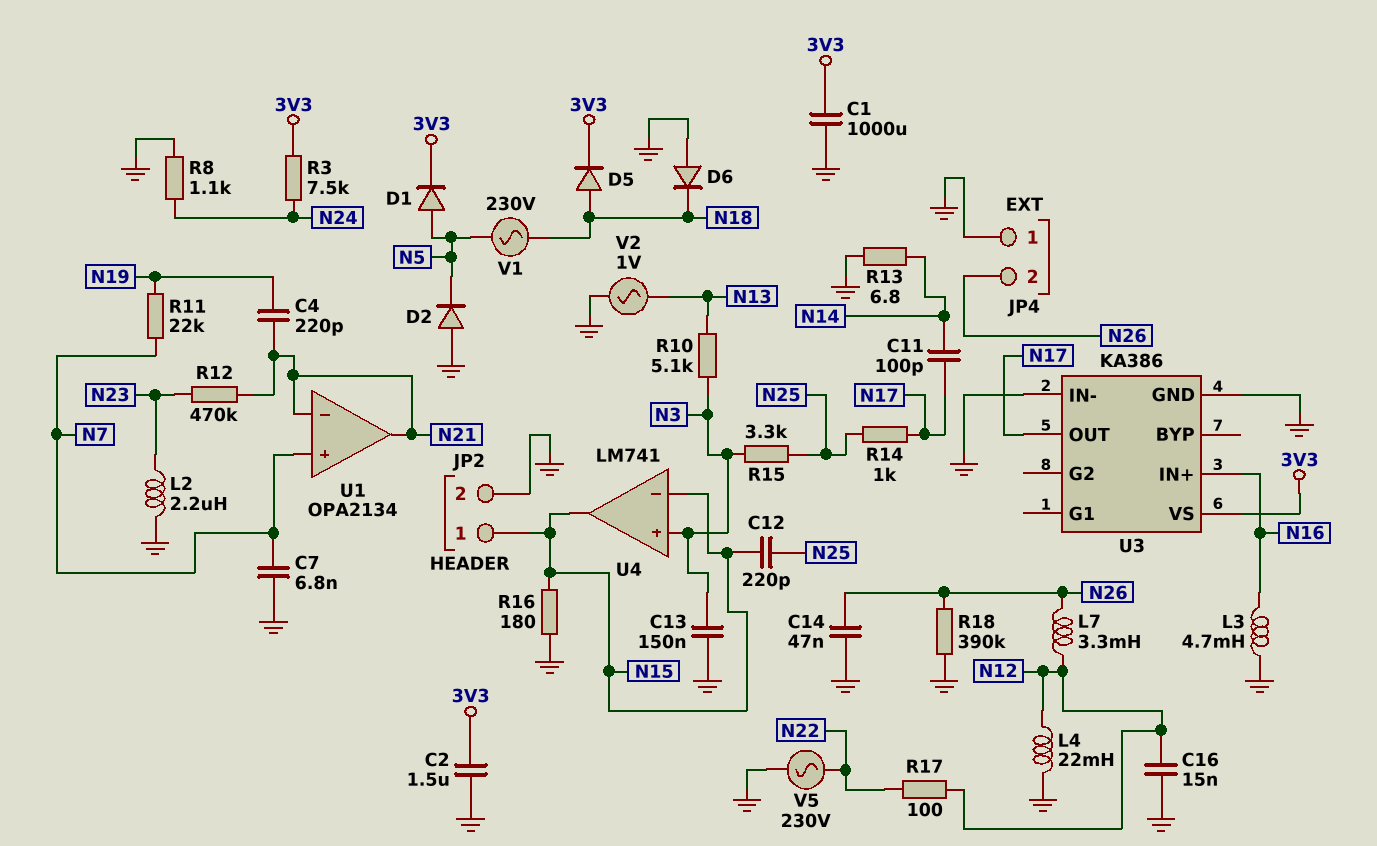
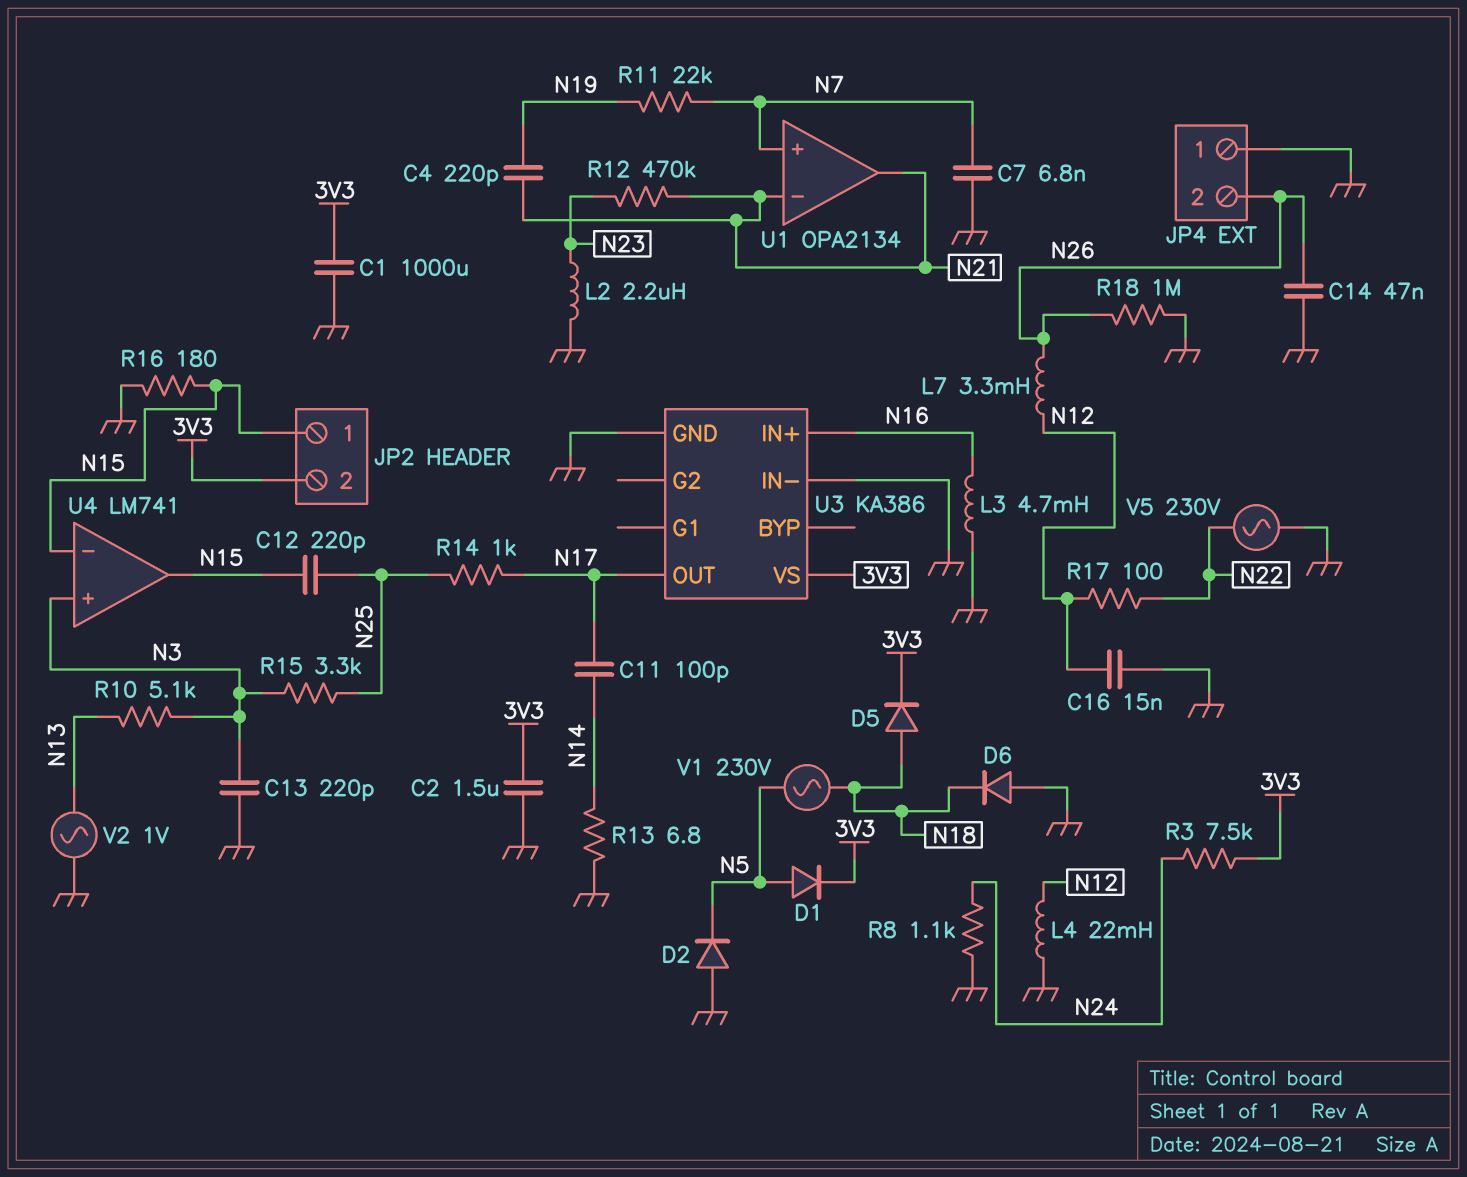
C13: 150nF (GND, N3) -> 220pF (GND, N3)
JP2 pin 2: GND -> 3V3
R18: 390k (GND, N26) -> 1M (GND, N26)

